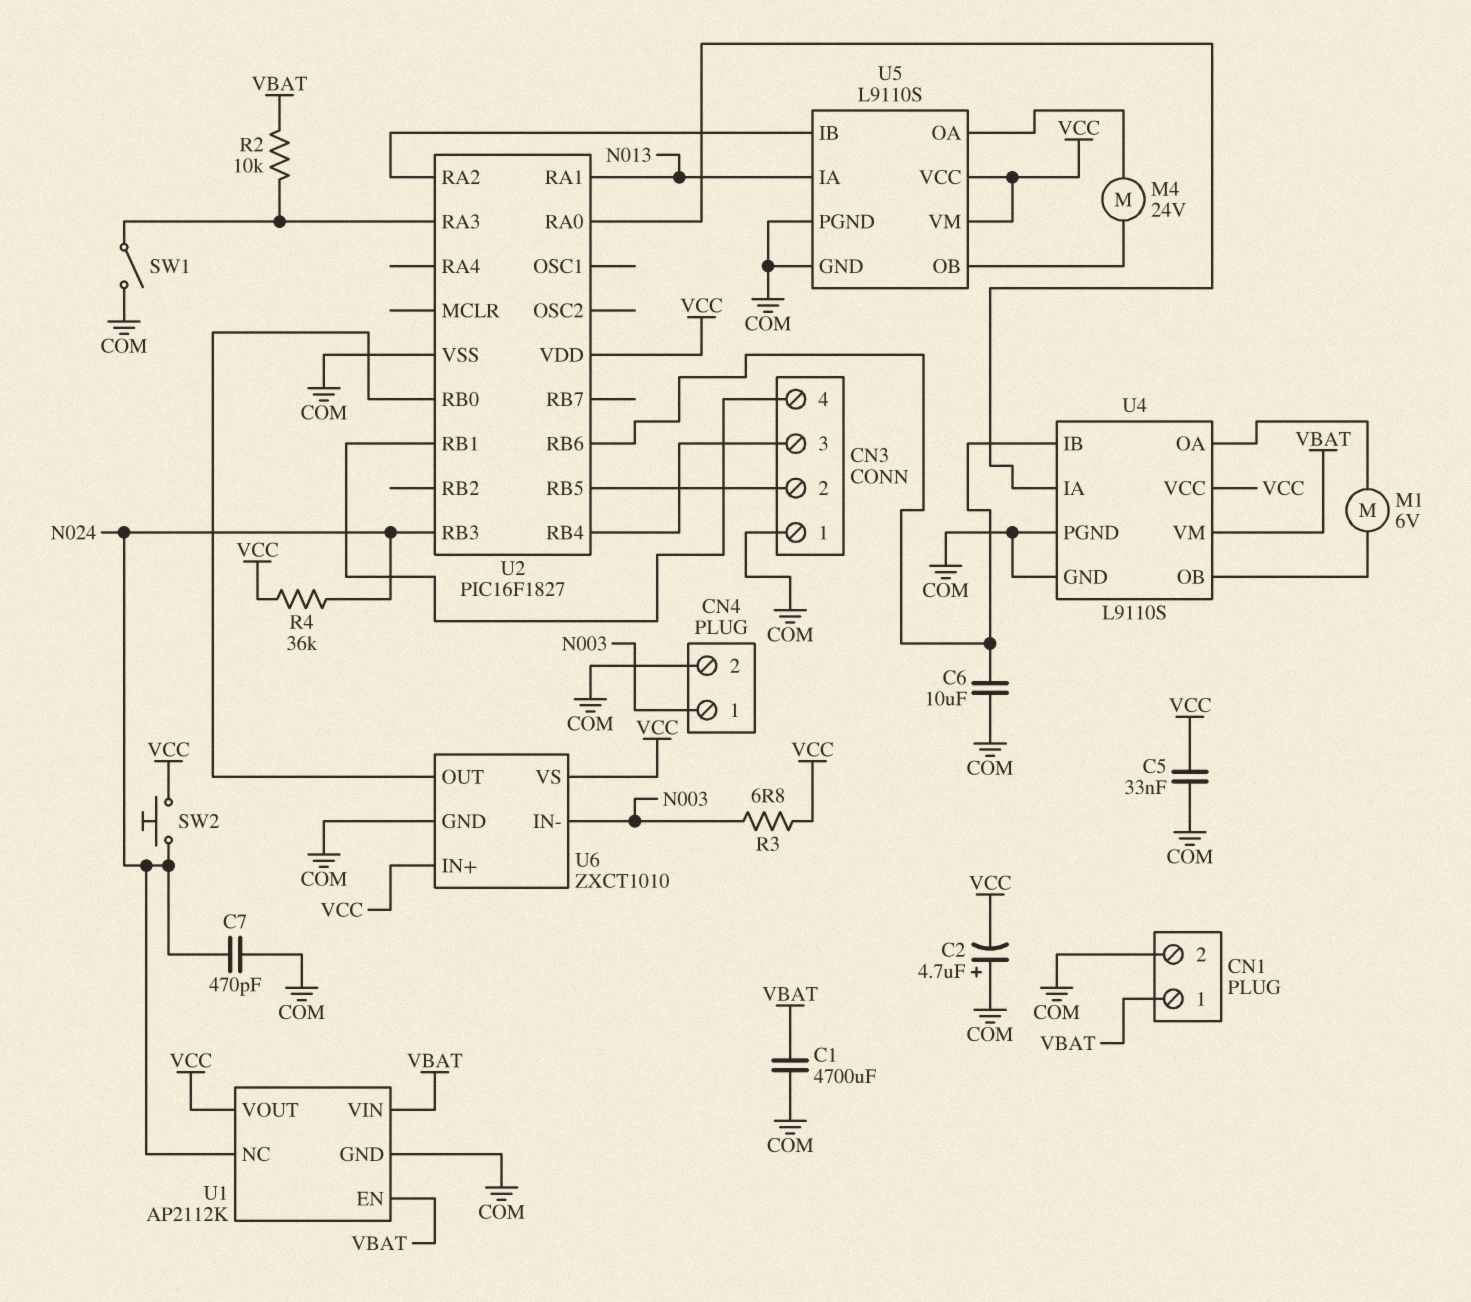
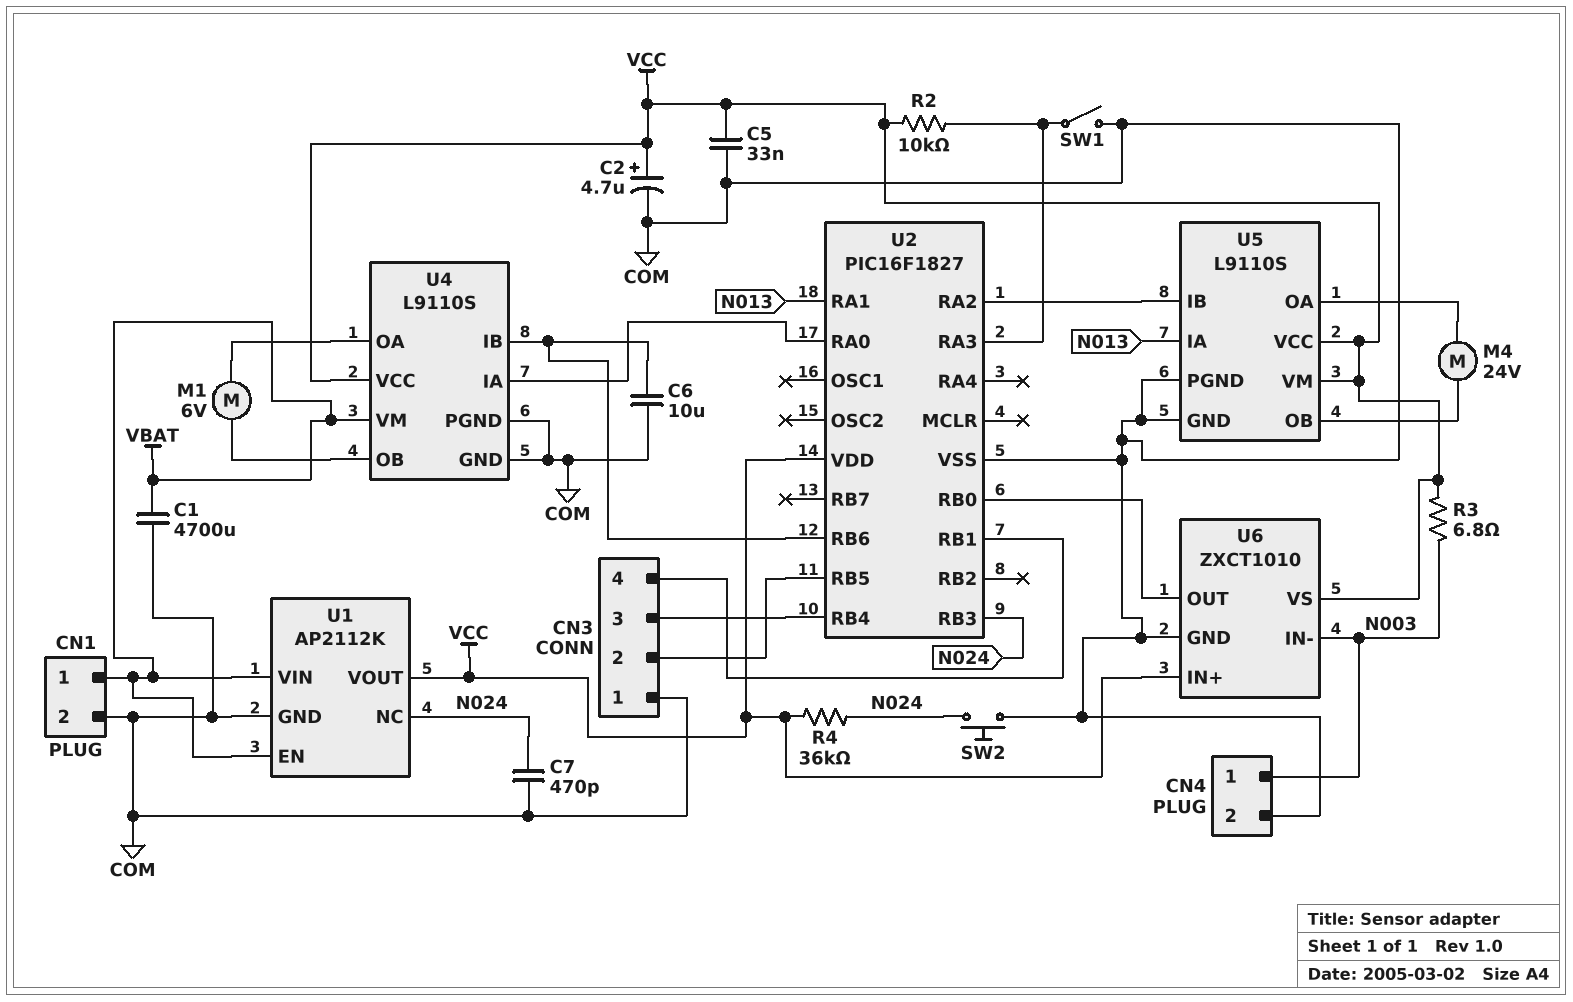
C2: 4.7uF (plus COM, minus VCC) -> 4.7uF (plus VCC, minus COM)
R2: 10k (U2/RA3, VBAT) -> 10k (U2/RA3, VCC)
SW2: button (N024, VCC) -> button (COM, N024)

